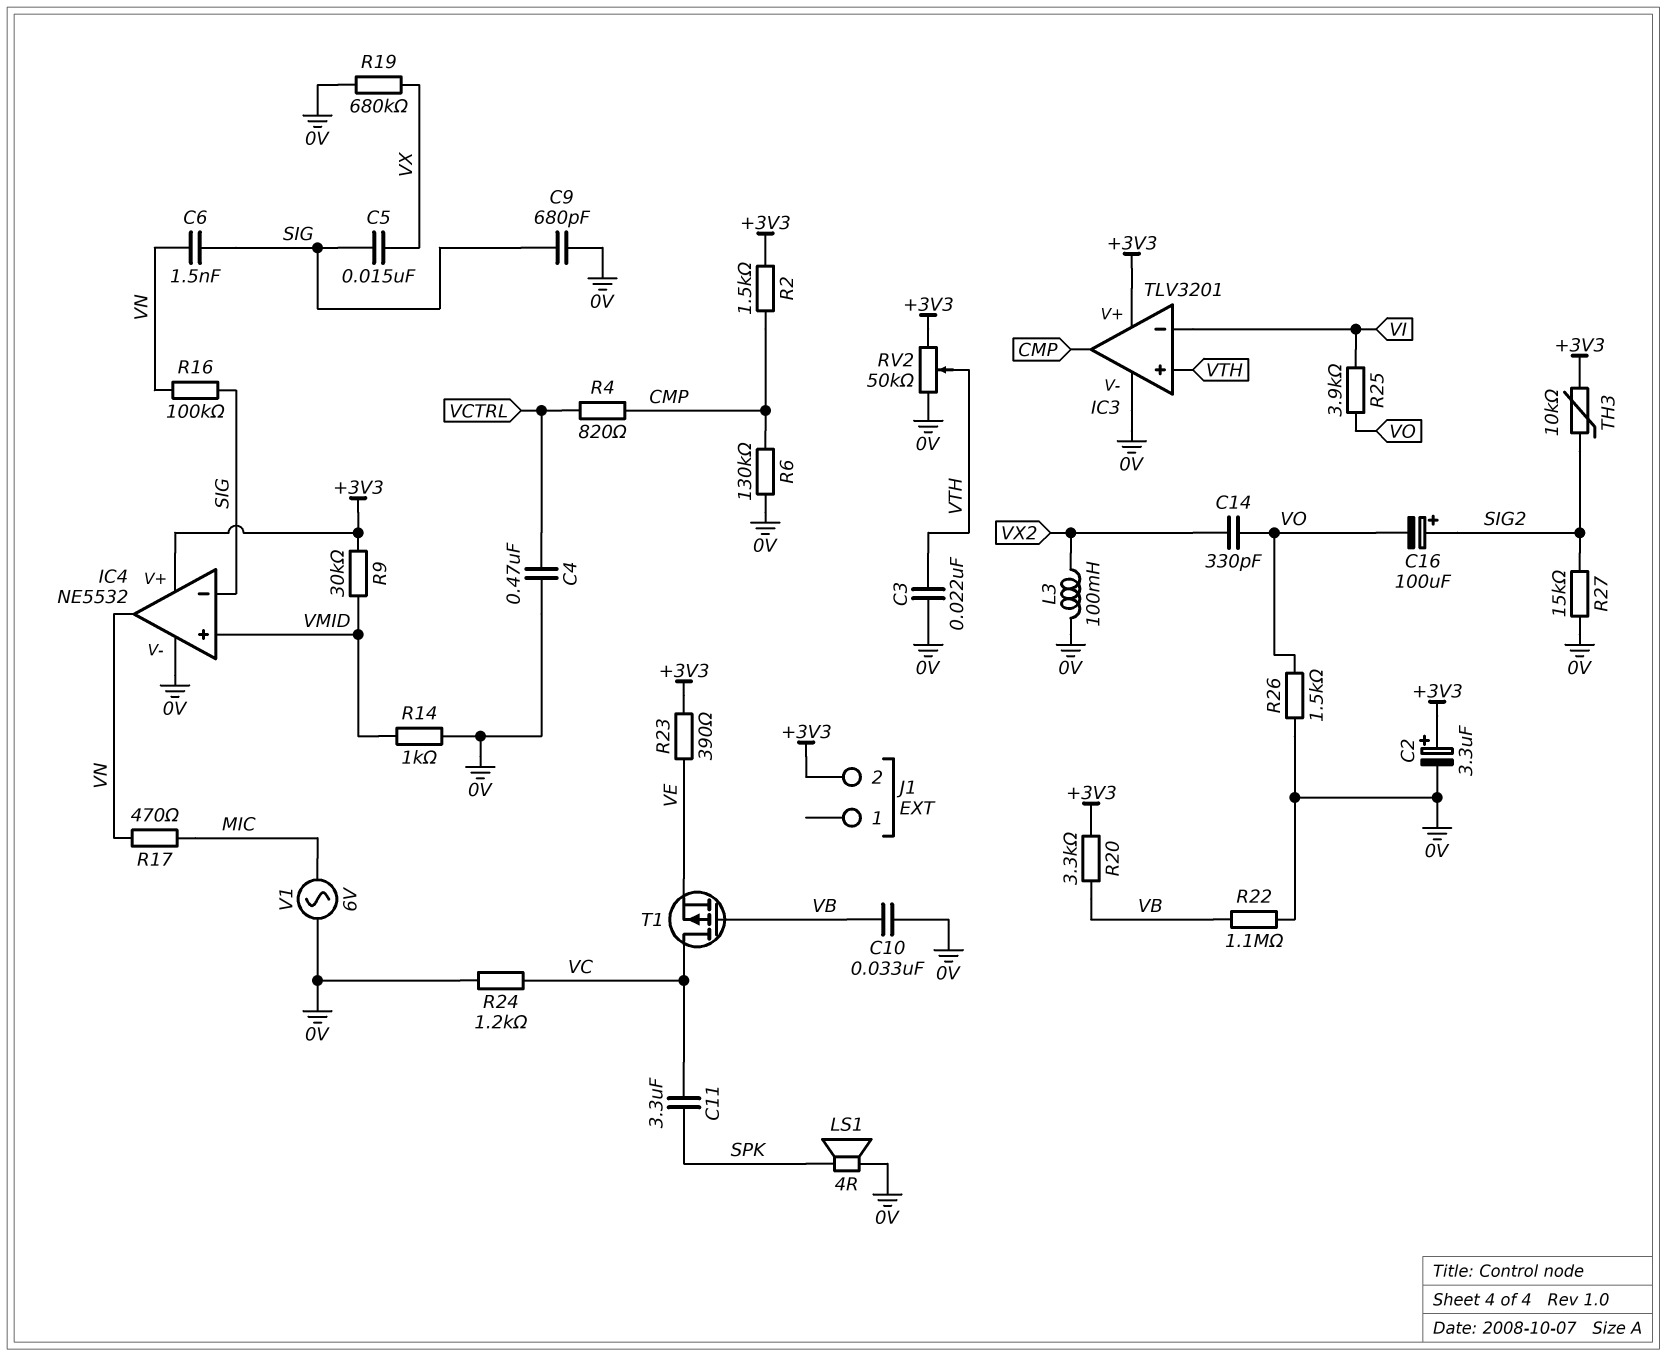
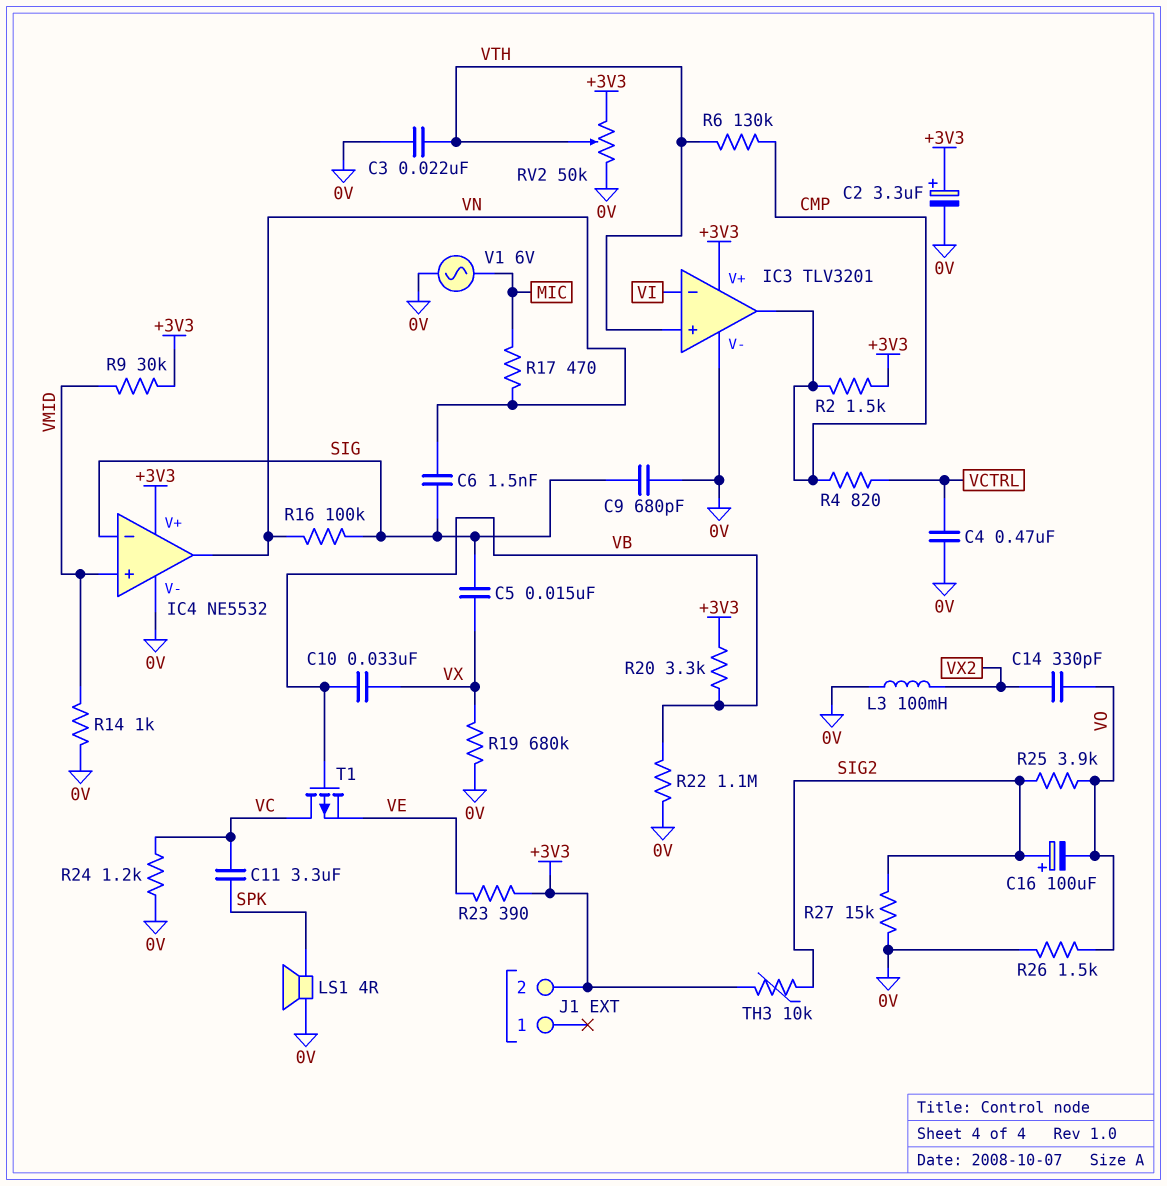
C10: 33nF (0V, VB) -> 33nF (VB, VX)
R6: 130k (0V, CMP) -> 130k (CMP, VTH)
R25: 3.9k (VI, VO) -> 3.9k (SIG2, VO)

